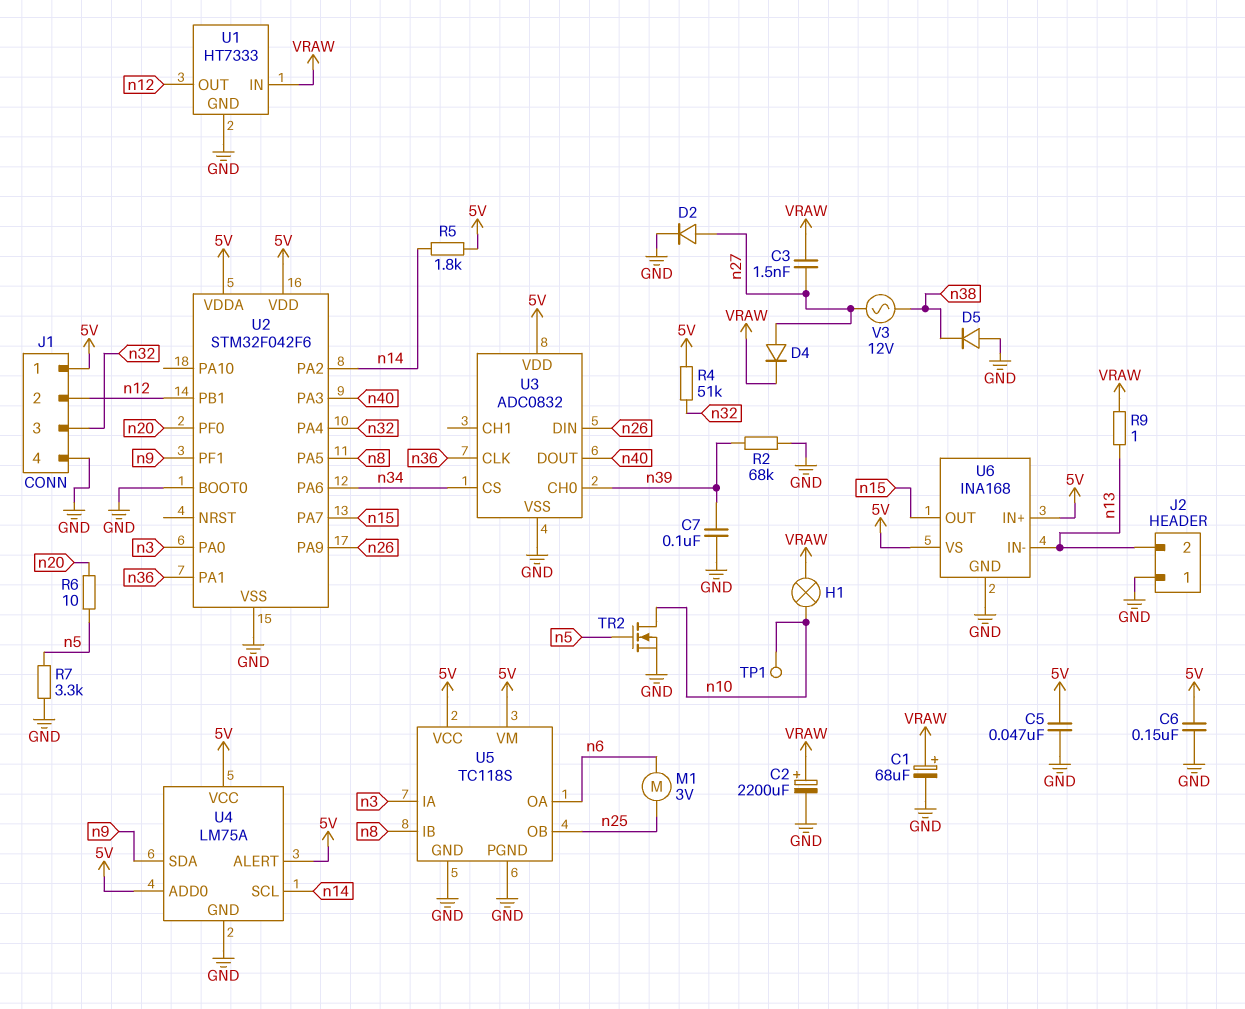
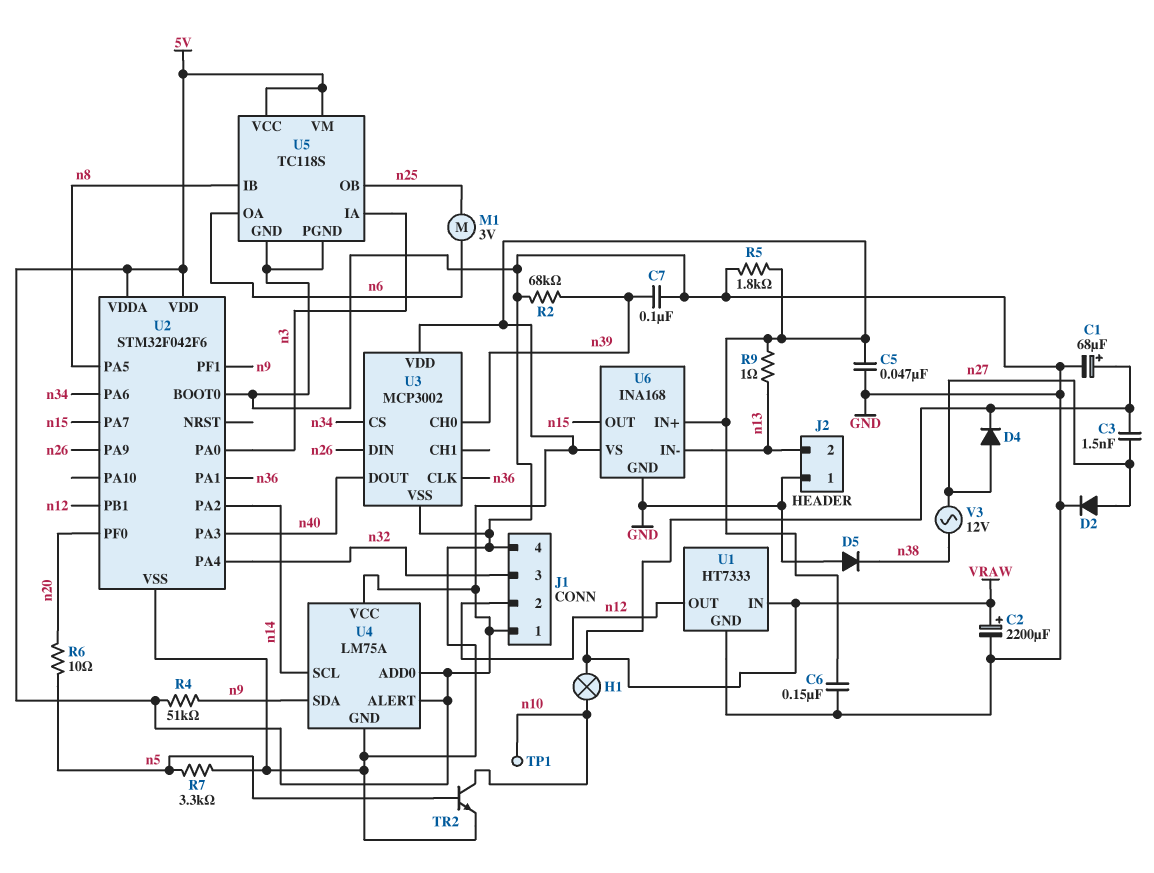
R4: 51k (5V, n32) -> 51k (5V, n9)
R5: 1.8k (5V, n14) -> 1.8k (5V, GND)
R9: 1 (VRAW, n13) -> 1 (5V, n13)
TR2: NMOS (G n5, D n10, S GND) -> NPN (B n5, C n10, E GND)
U3: ADC0832 -> MCP3002

